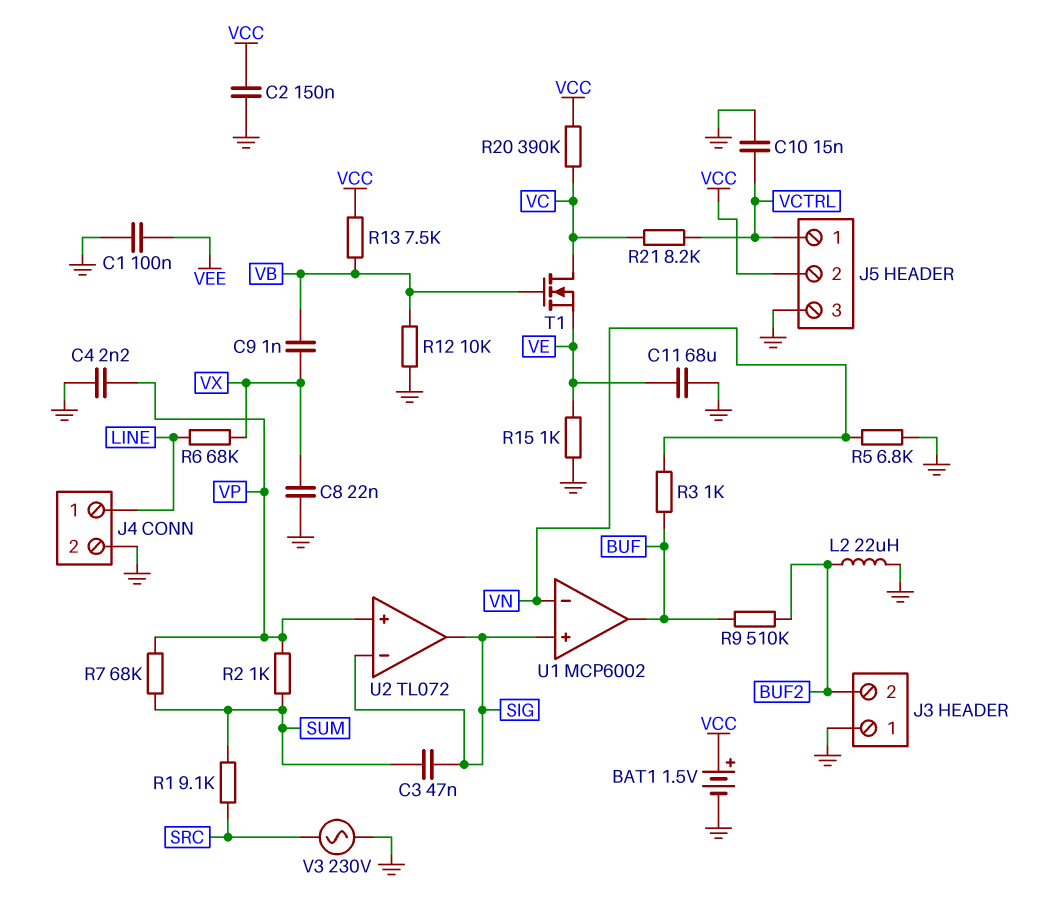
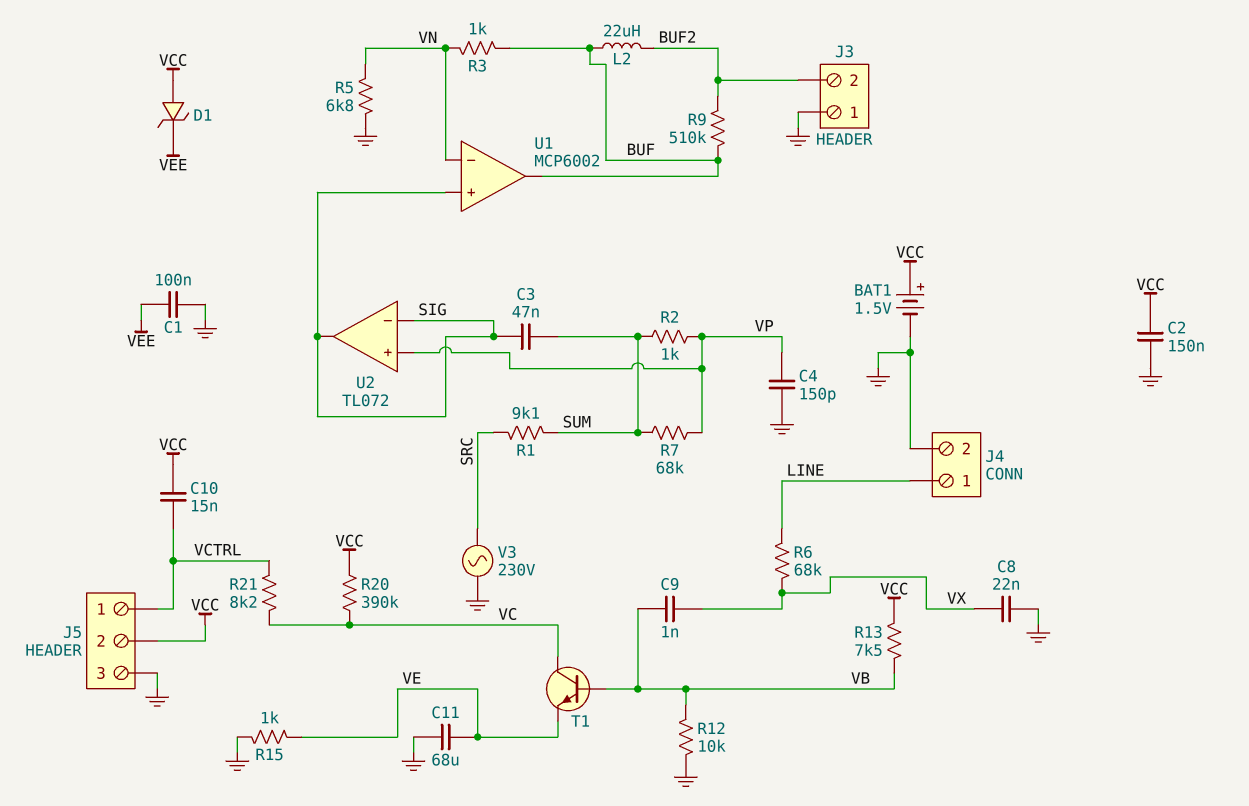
C4: 2.2nF (GND, VP) -> 150pF (GND, VP)
C10: 15nF (GND, VCTRL) -> 15nF (VCC, VCTRL)
D1: none -> zener (A VCC, K VEE)
L2: 22uH (BUF2, GND) -> 22uH (BUF, BUF2)
T1: NMOS (G VB, D VC, S VE) -> NPN (B VB, C VC, E VE)

